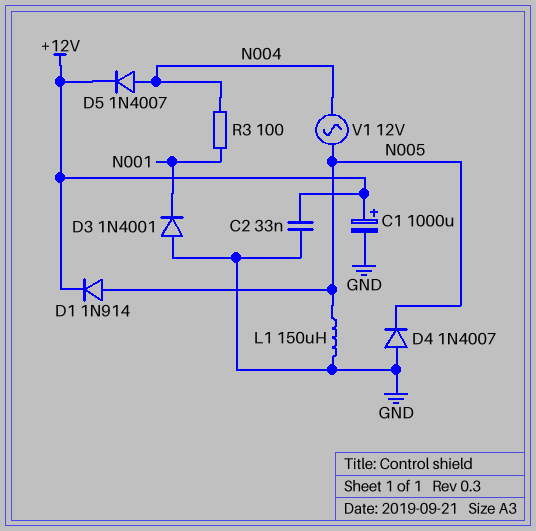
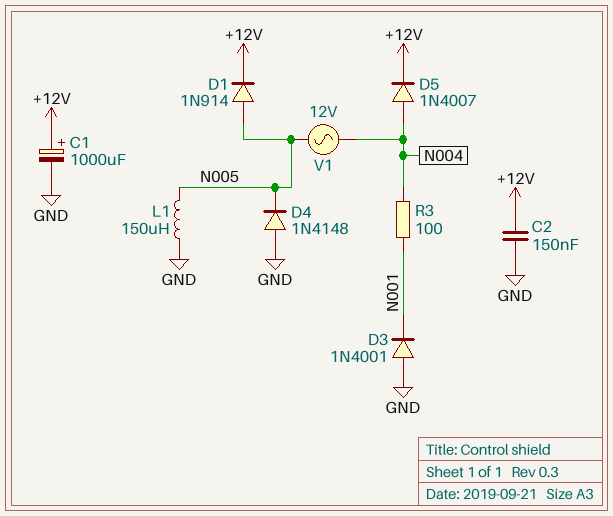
C2: 33nF (+12V, GND) -> 150nF (+12V, GND)
D4: diode 1N4007 (A GND, K N005) -> diode 1N4148 (A GND, K N005)

